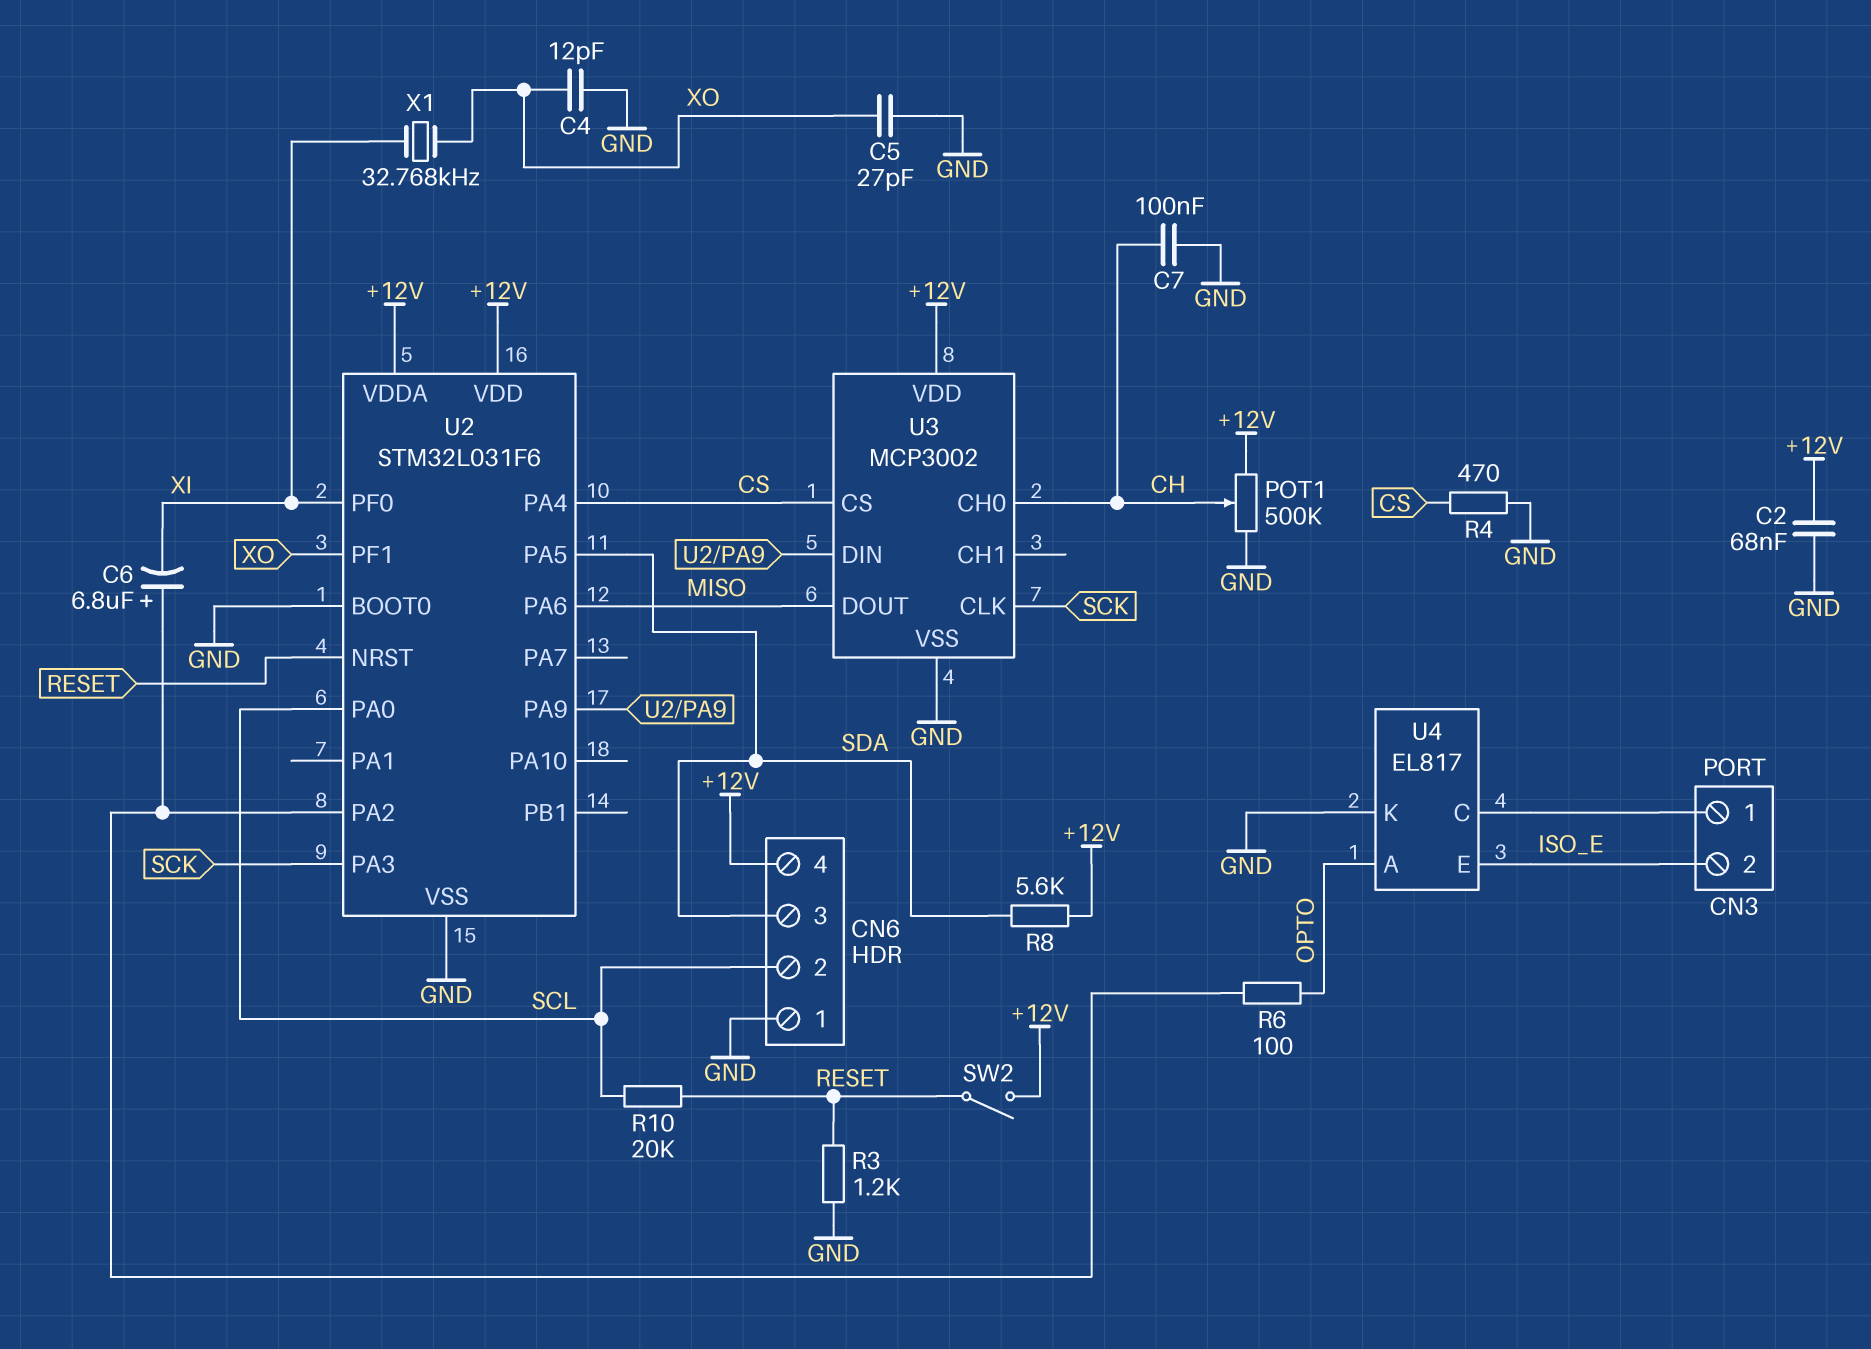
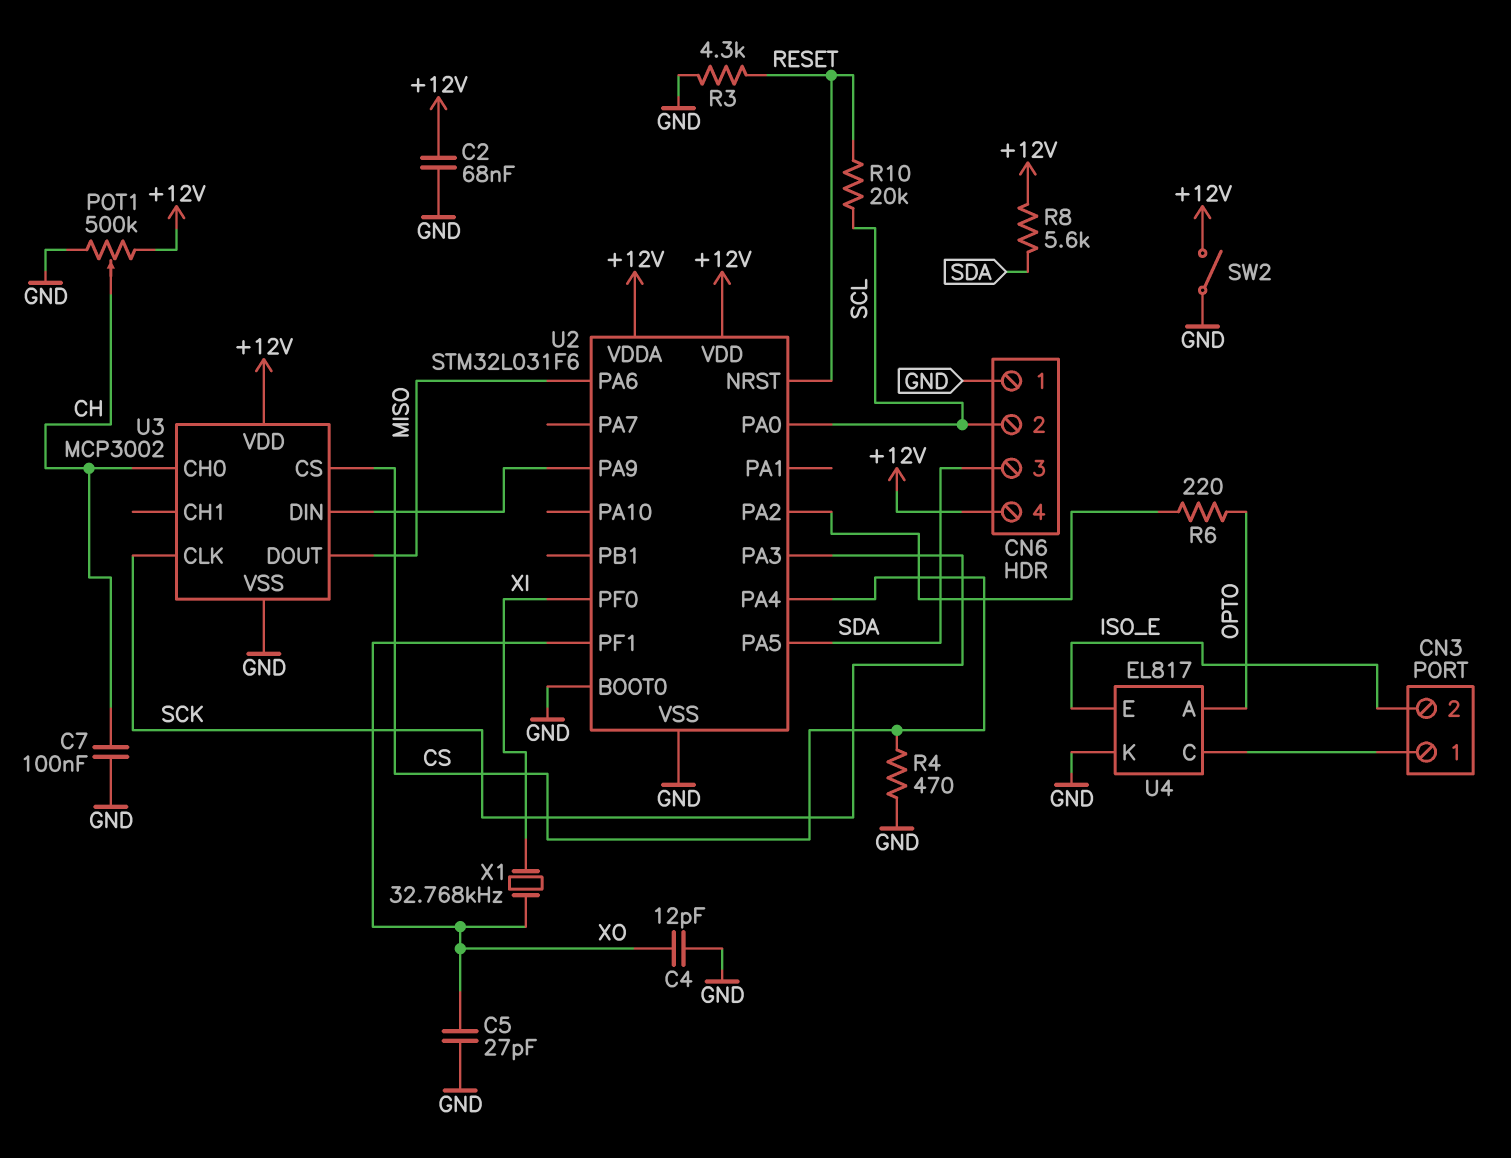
C6: 6.8uF (plus U2/PA2, minus XI) -> none
R3: 1.2k (GND, RESET) -> 4.3k (GND, RESET)
R6: 100 (OPTO, U2/PA2) -> 220 (OPTO, U2/PA2)
SW2: switch (+12V, RESET) -> switch (+12V, GND)

